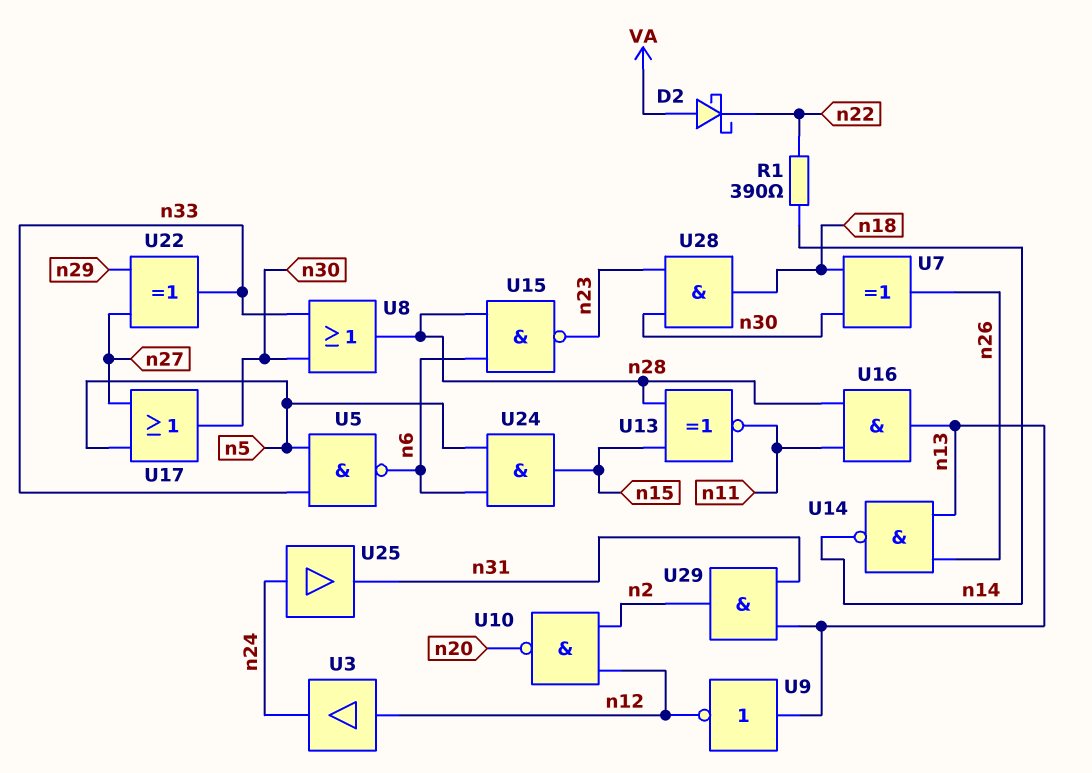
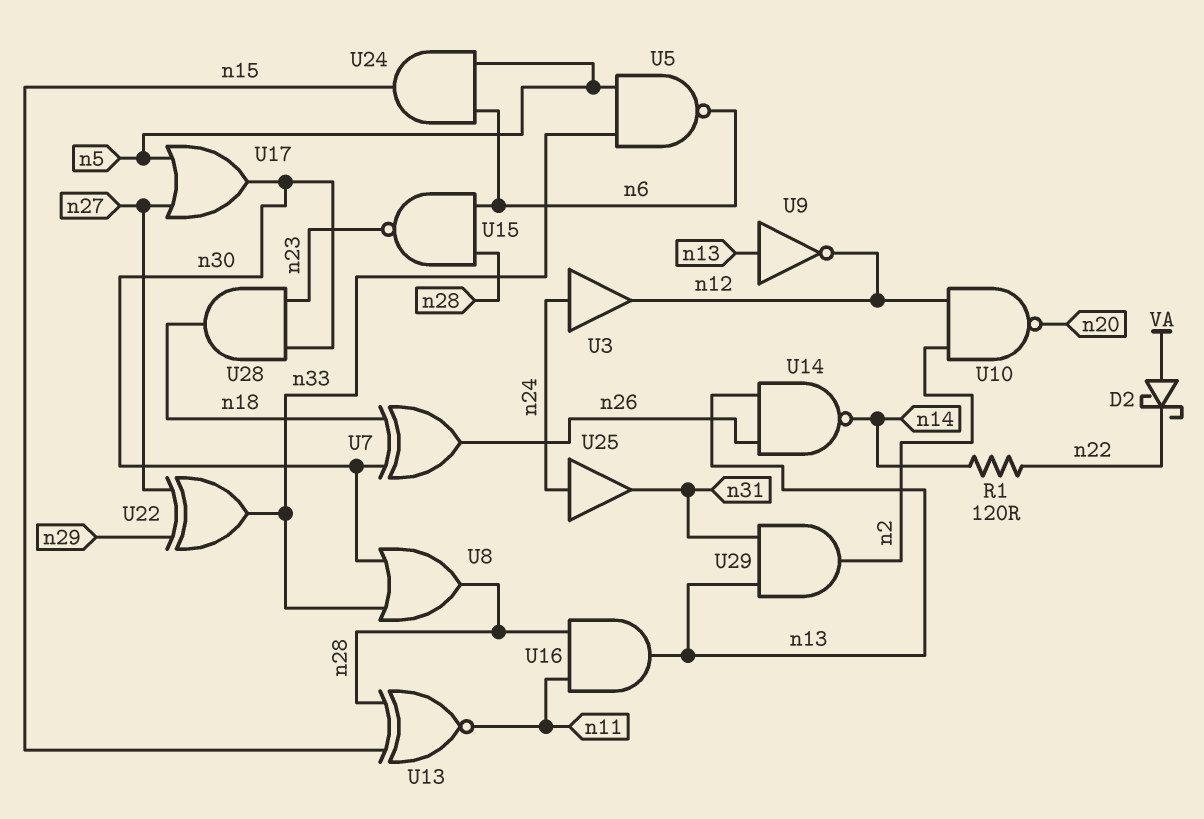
R1: 390 (n14, n22) -> 120 (n14, n22)
U3: buffer (in n12, out n24) -> buffer (in n24, out n12)

